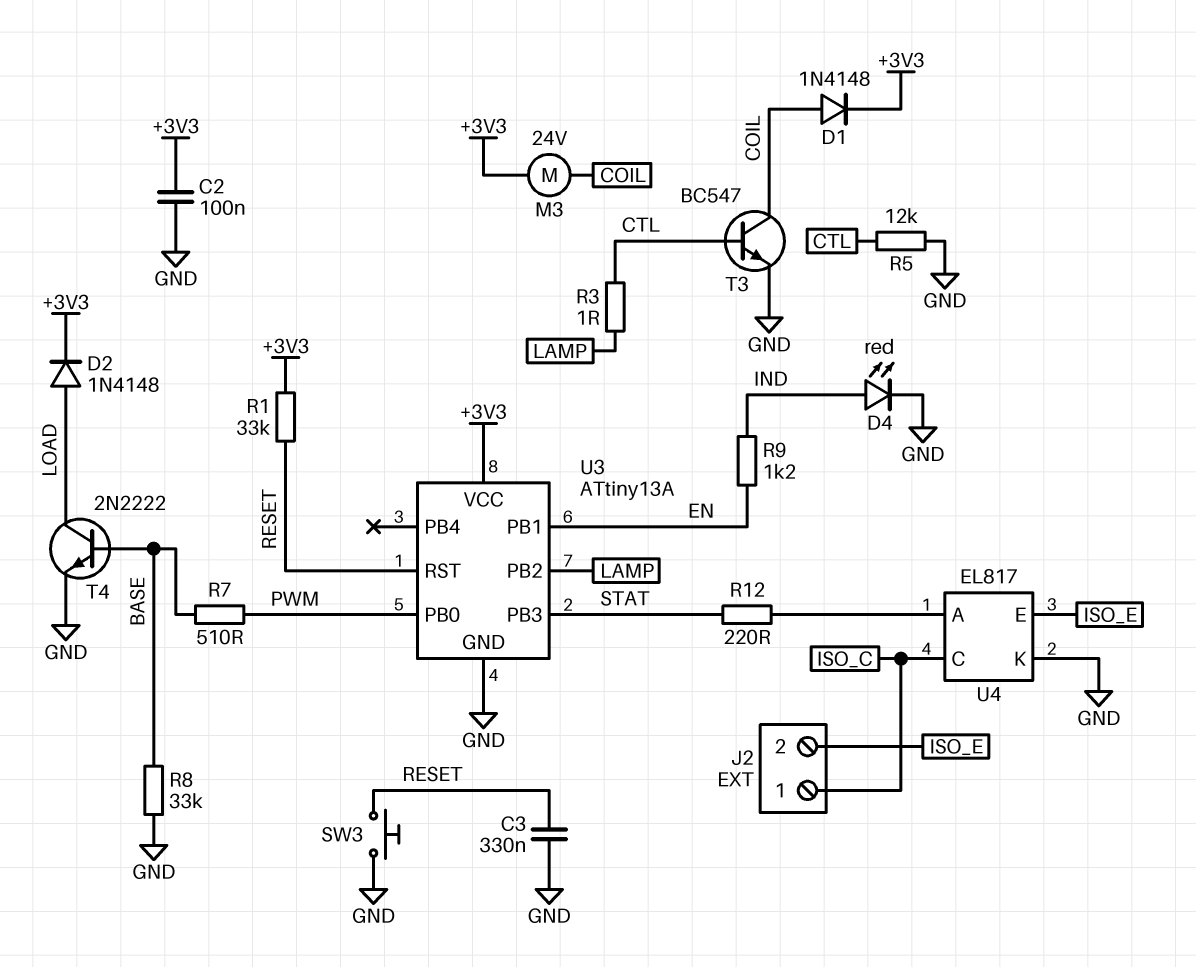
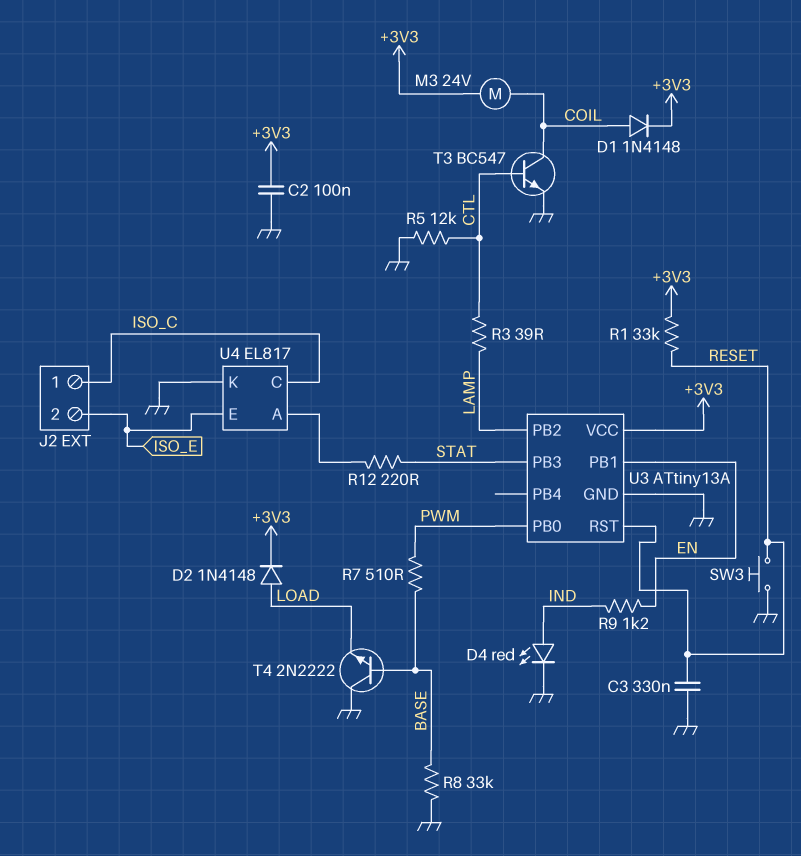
R3: 1 (CTL, LAMP) -> 39 (CTL, LAMP)
T4: NPN 2N2222 (B BASE, C LOAD, E GND) -> NPN 2N2222 (B BASE, C GND, E LOAD)

